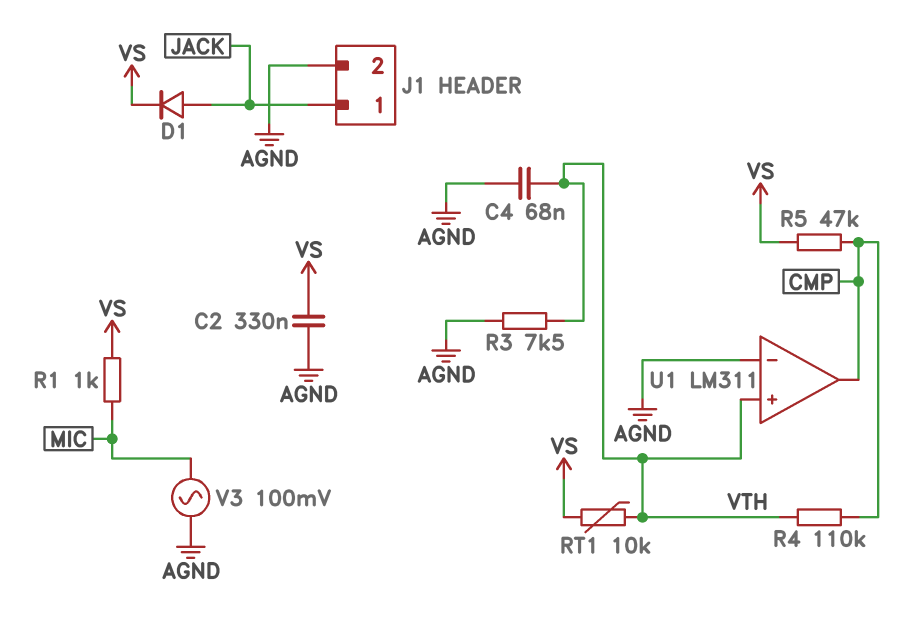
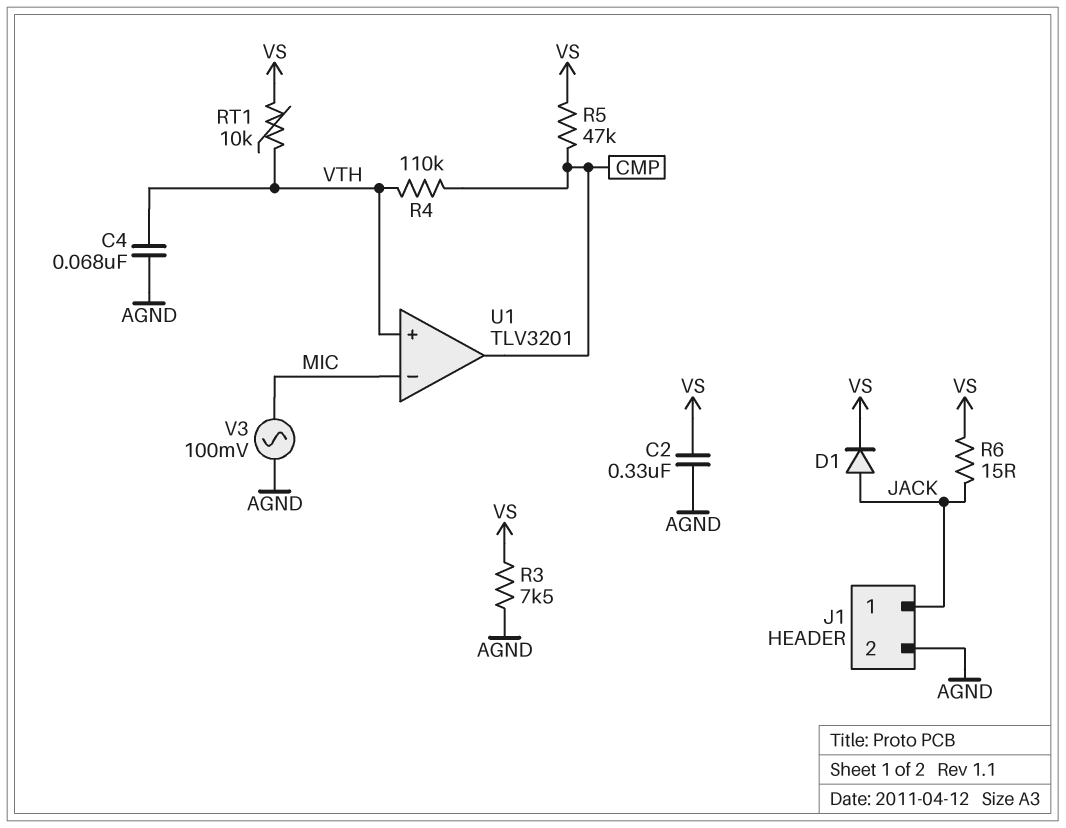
R1: 1k (MIC, VS) -> none
R3: 7.5k (AGND, VTH) -> 7.5k (AGND, VS)
R6: none -> 15 (JACK, VS)
U1: LM311 -> TLV3201
U1 pin in-: AGND -> MIC

